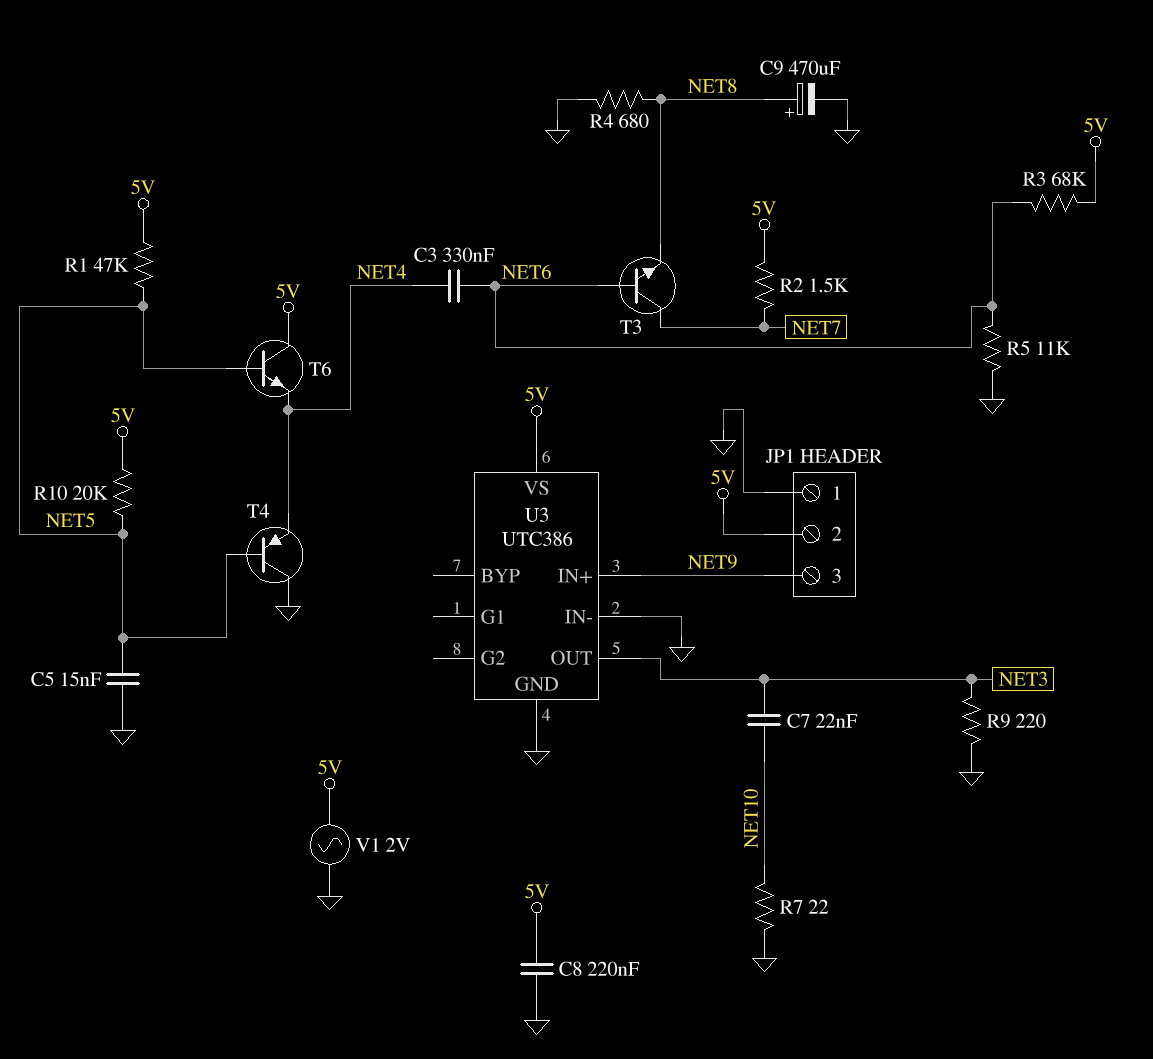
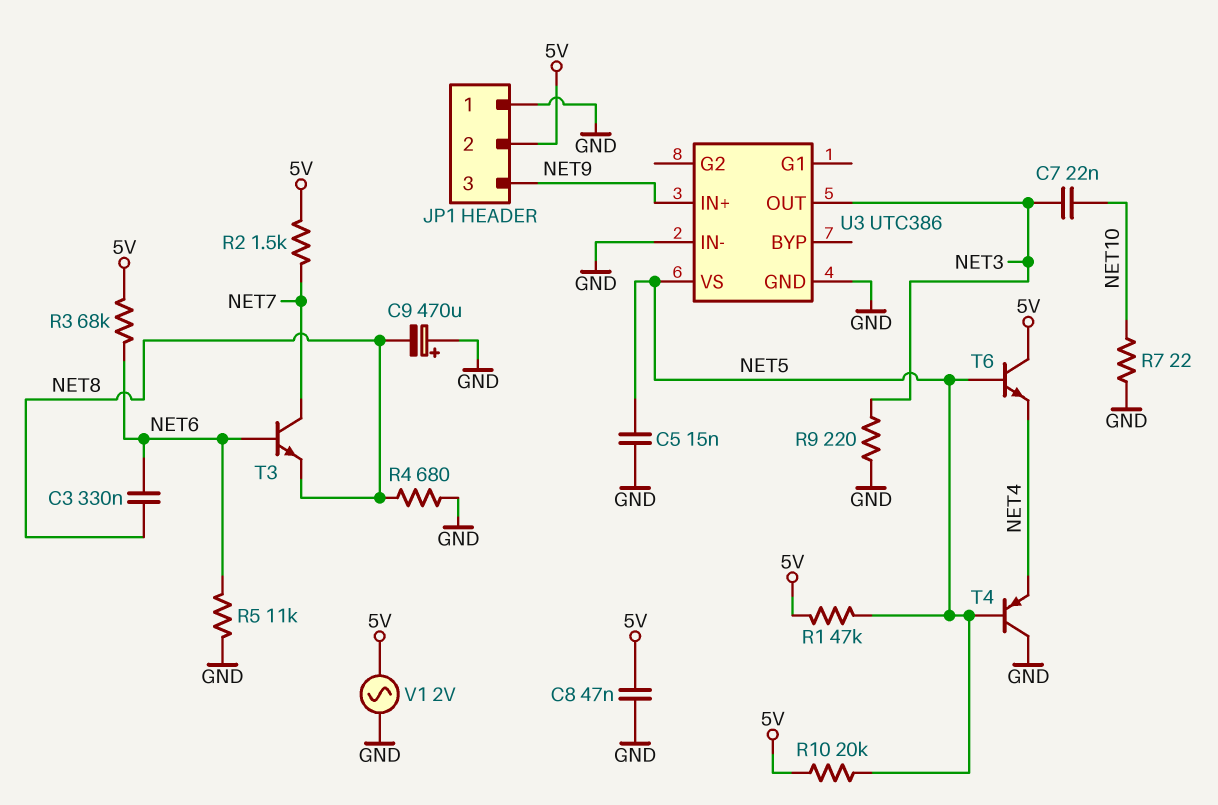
C3: 330nF (NET4, NET6) -> 330nF (NET6, NET8)
C8: 220nF (5V, GND) -> 47nF (5V, GND)
C9: 470uF (plus NET8, minus GND) -> 470uF (plus GND, minus NET8)
U3 pin VS: 5V -> NET5

